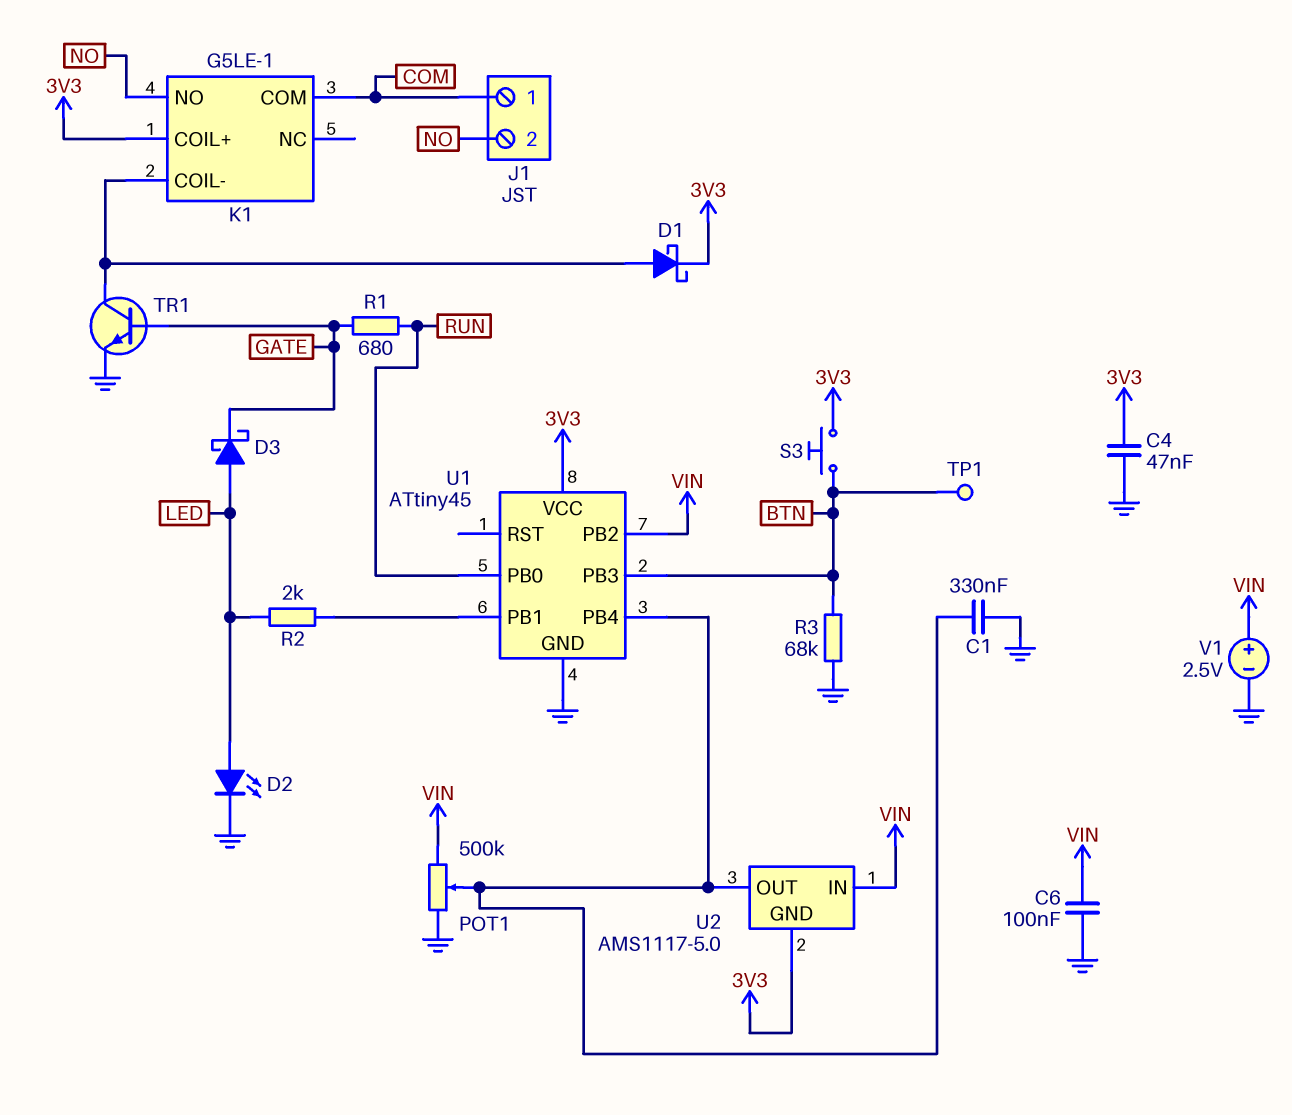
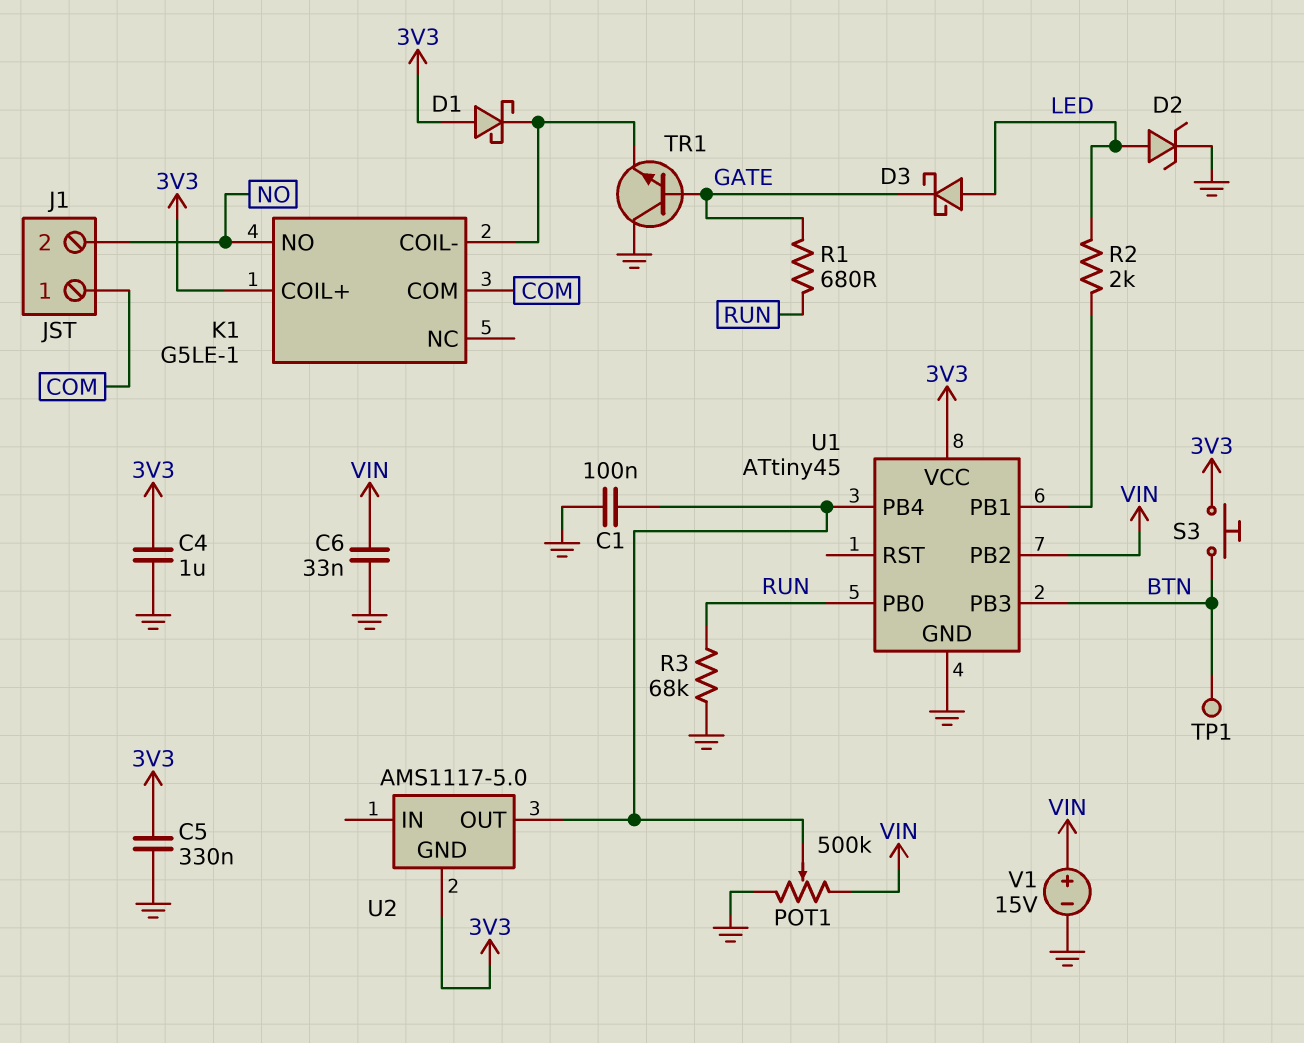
C1: 330nF (GND, U1/PB4) -> 100nF (GND, U1/PB4)
C4: 47nF (3V3, GND) -> 1uF (3V3, GND)
C5: none -> 330nF (3V3, GND)
C6: 100nF (GND, VIN) -> 33nF (GND, VIN)
D1: schottky (A K1/COIL-, K 3V3) -> schottky (A 3V3, K K1/COIL-)
D2: LED (A LED, K GND) -> zener (A LED, K GND)
R3: 68k (BTN, GND) -> 68k (GND, RUN)
TR1: NPN (B GATE, C K1/COIL-, E GND) -> NPN (B GATE, C GND, E K1/COIL-)
U2 pin IN: VIN -> none
V1: 2.5V (plus VIN, minus GND) -> 15V (plus VIN, minus GND)

